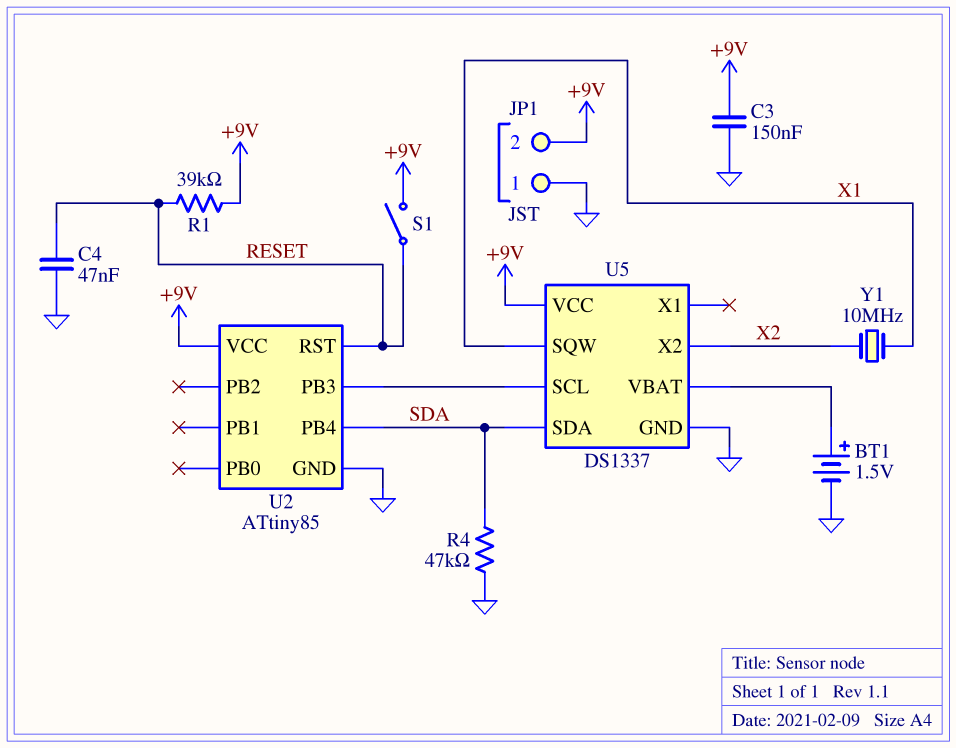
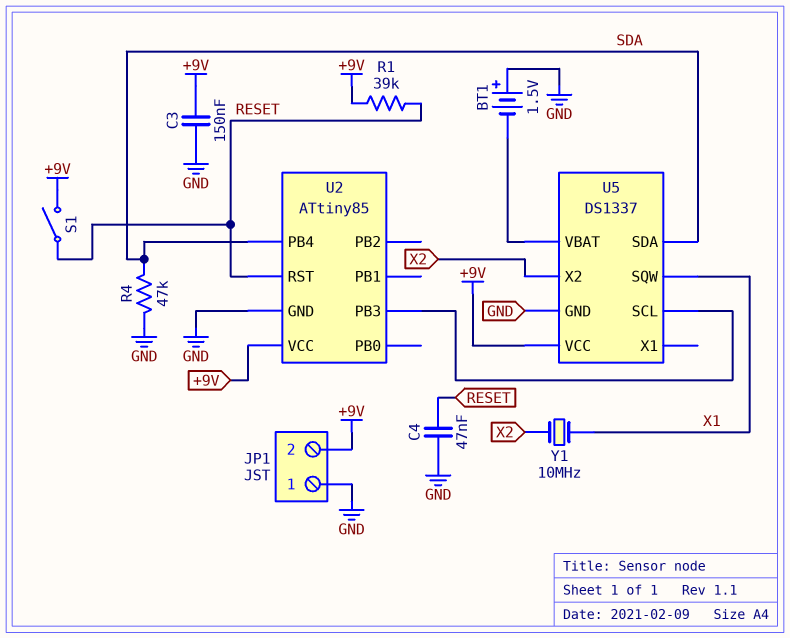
BT1: 1.5V (plus U5/VBAT, minus GND) -> 1.5V (plus GND, minus U5/VBAT)

